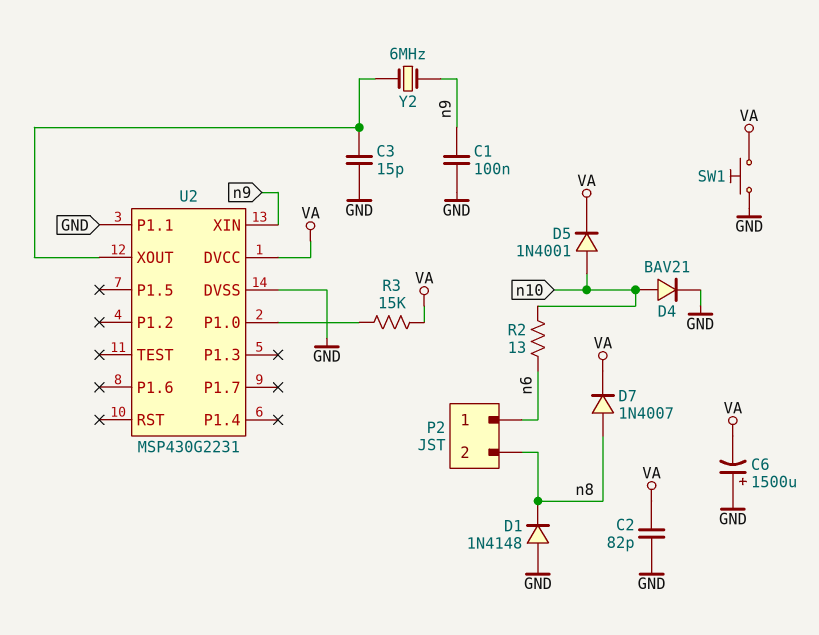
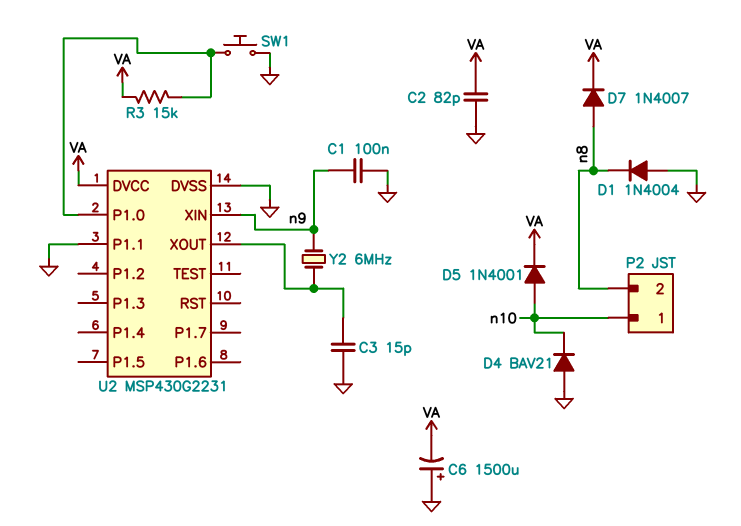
D1: diode 1N4148 (A GND, K n8) -> diode 1N4004 (A GND, K n8)
D4: diode BAV21 (A n10, K GND) -> diode BAV21 (A GND, K n10)
P2 pin 1: n6 -> n10
R2: 13 (n6, n10) -> none
SW1: button (GND, VA) -> button (GND, U2/P1.0)

